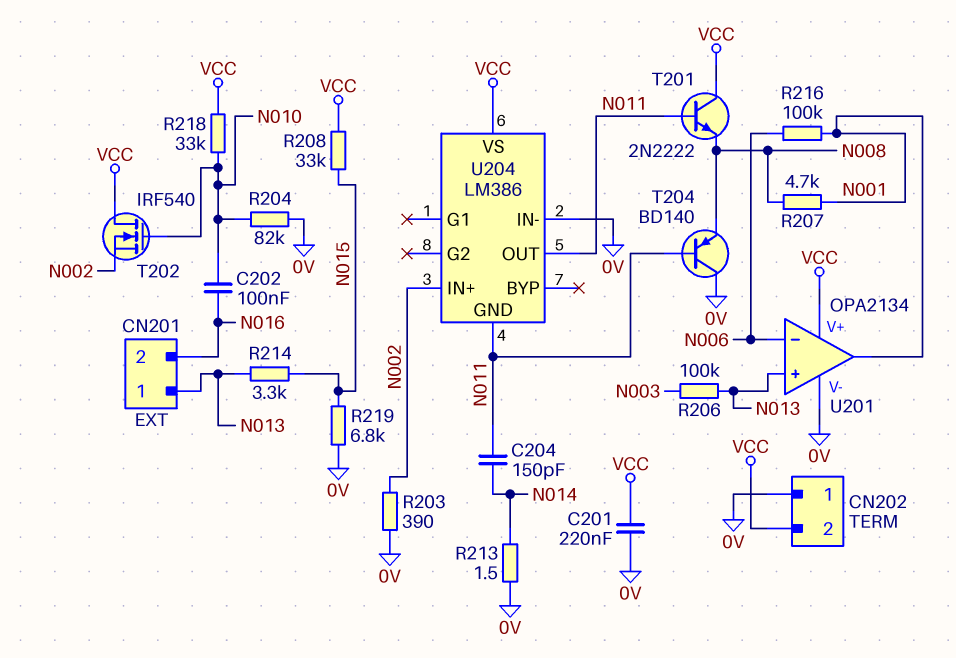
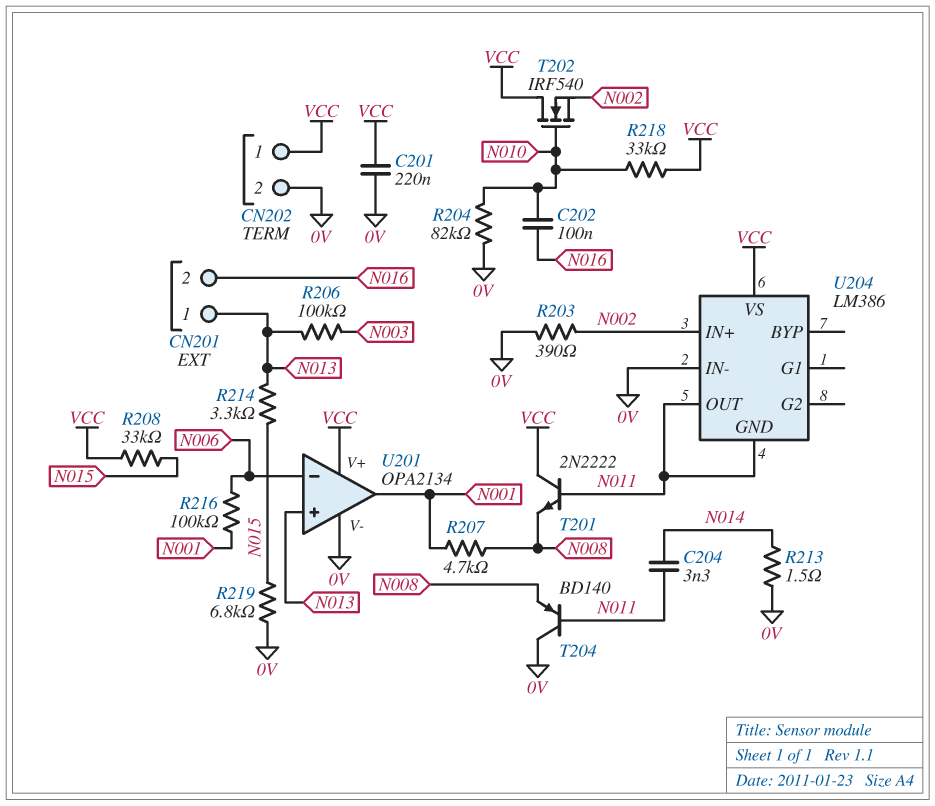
C204: 150pF (N011, N014) -> 3.3nF (N011, N014)
CN202 pin 1: 0V -> VCC
CN202 pin 2: VCC -> 0V

